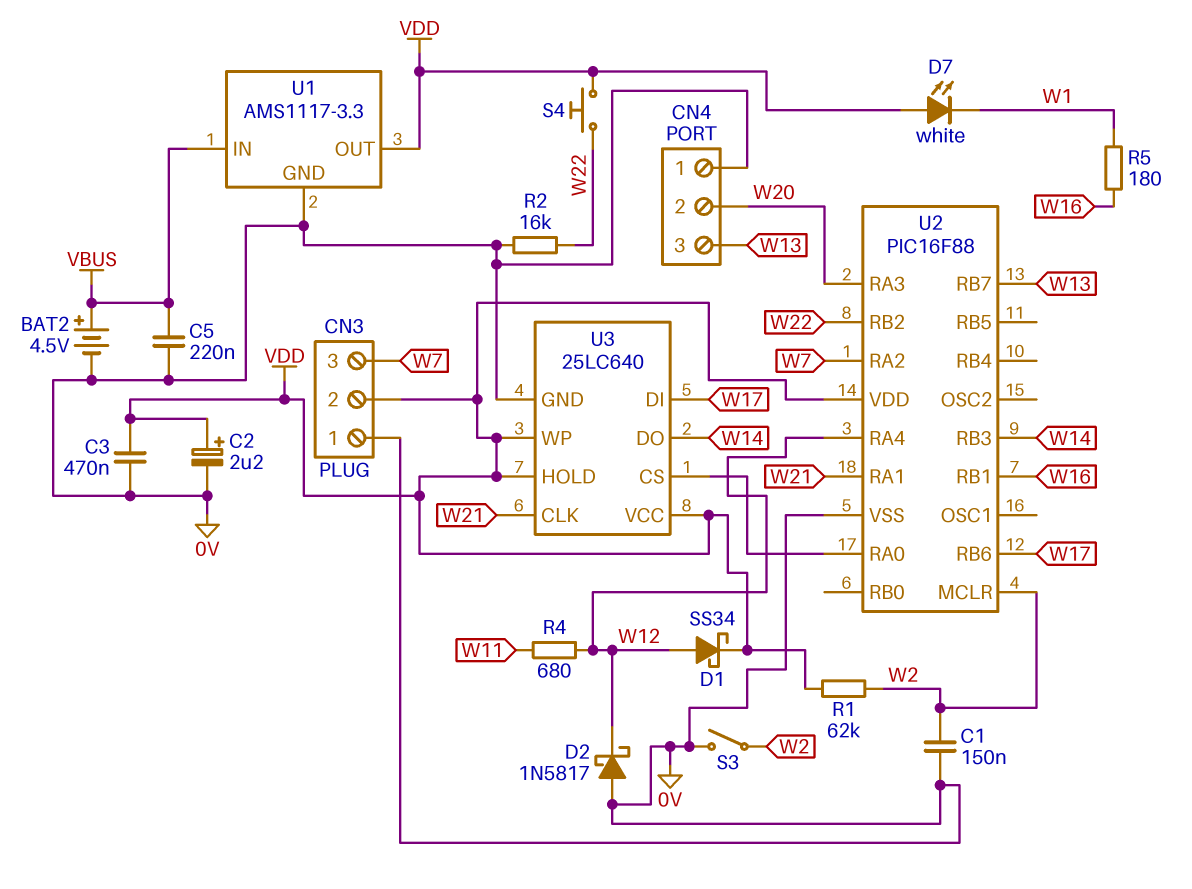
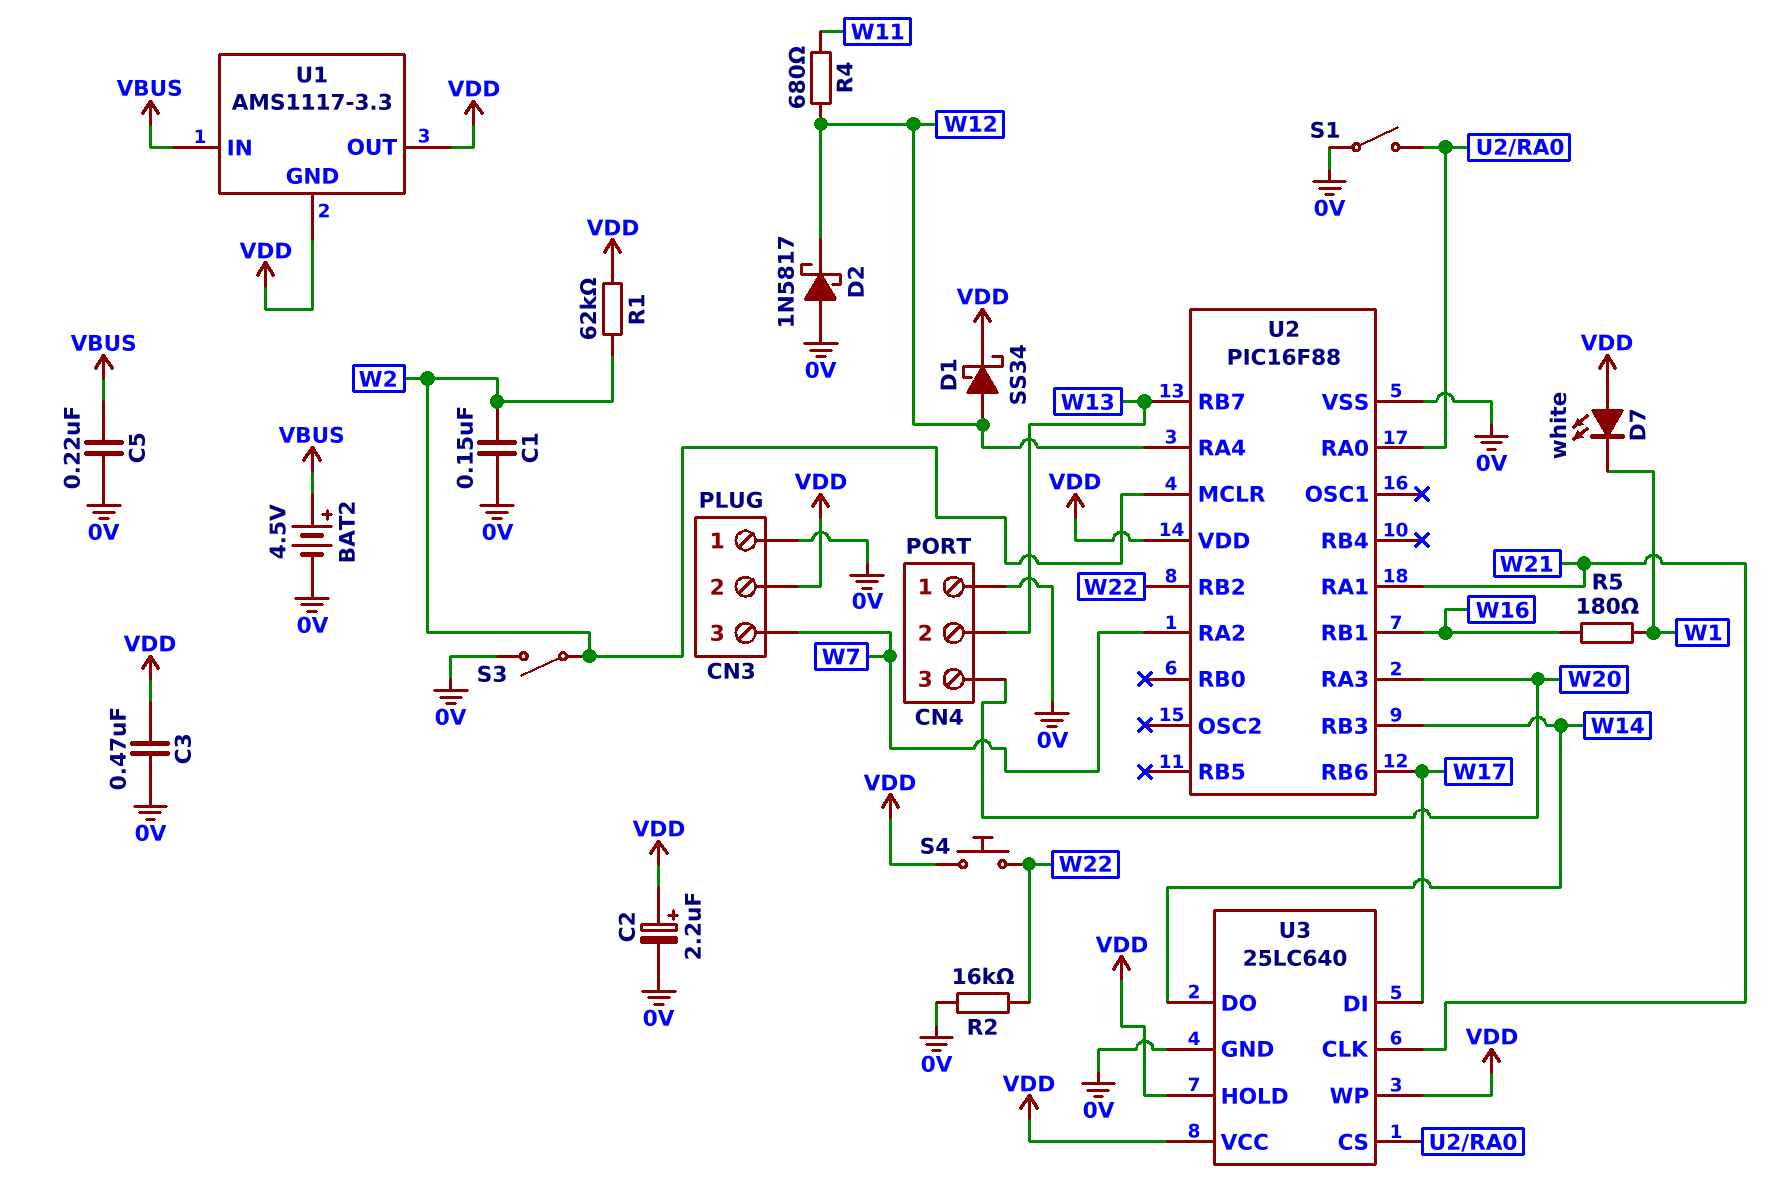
CN4 pin 2: W20 -> W13
CN4 pin 3: W13 -> W20
S1: none -> switch (0V, U2/RA0)
U1 pin GND: 0V -> VDD

